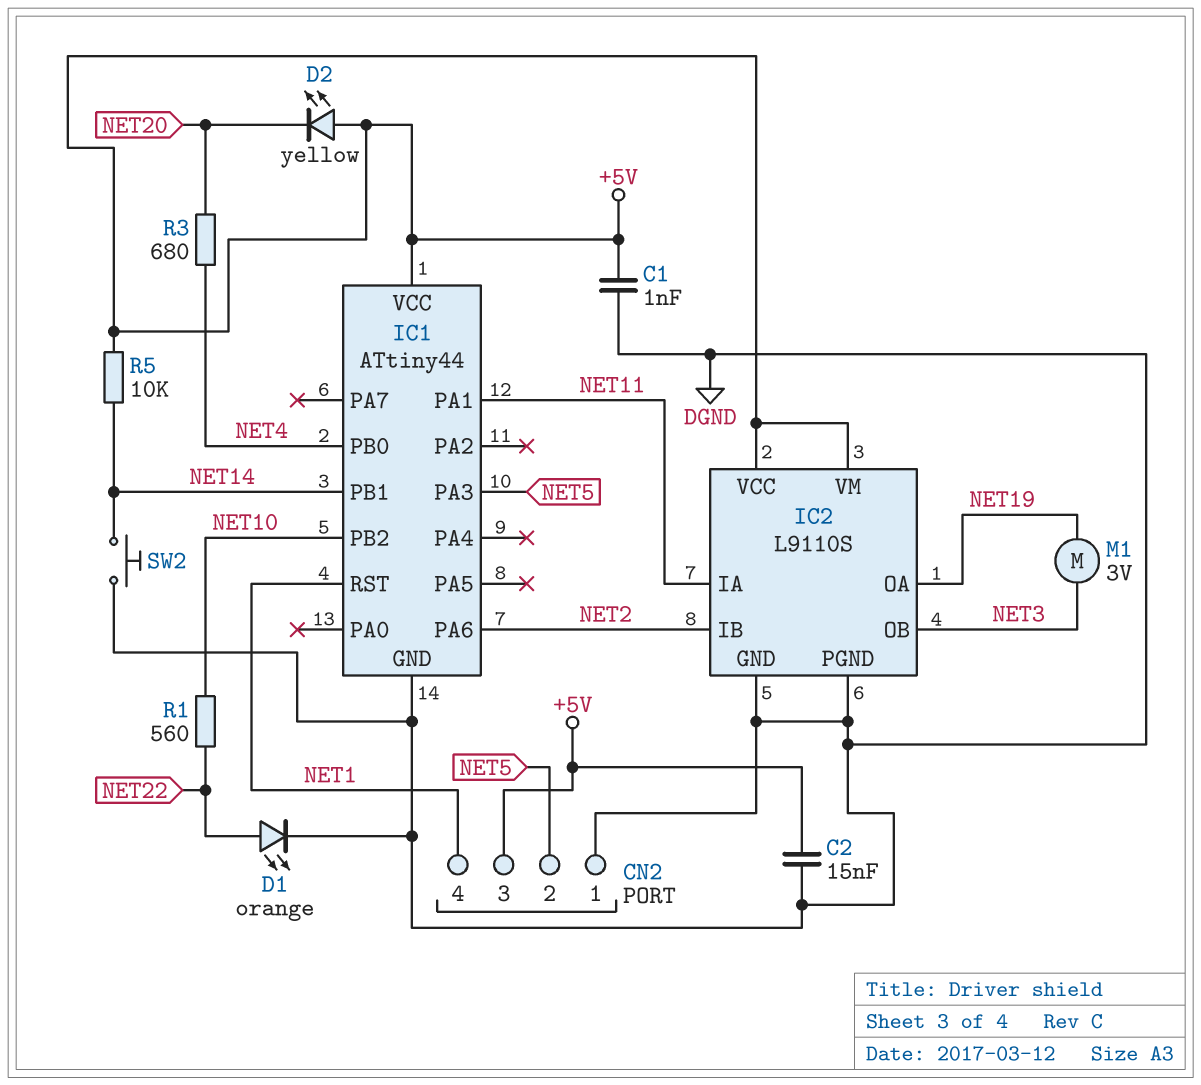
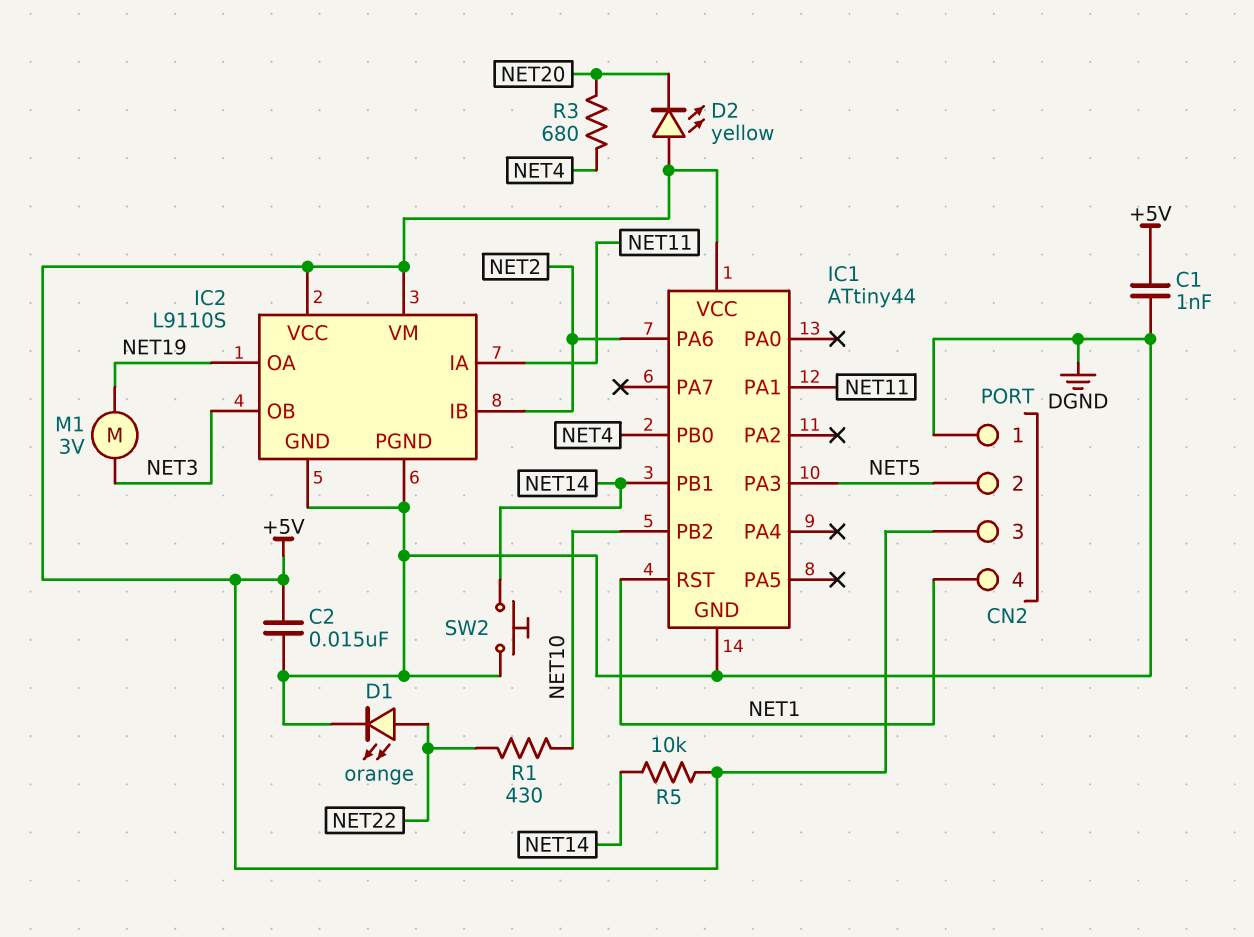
R1: 560 (NET10, NET22) -> 430 (NET10, NET22)

